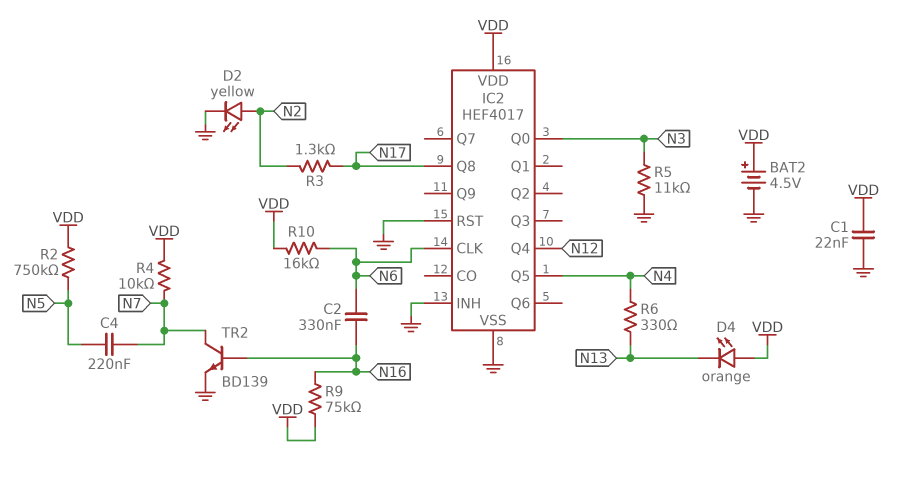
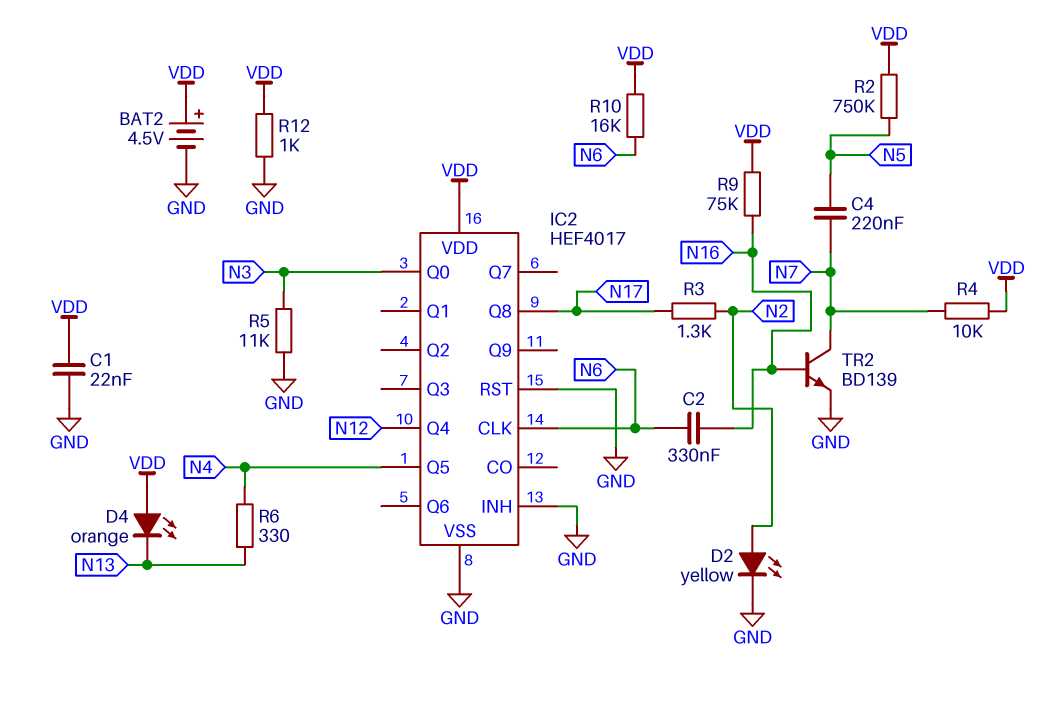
R12: none -> 1k (GND, VDD)

